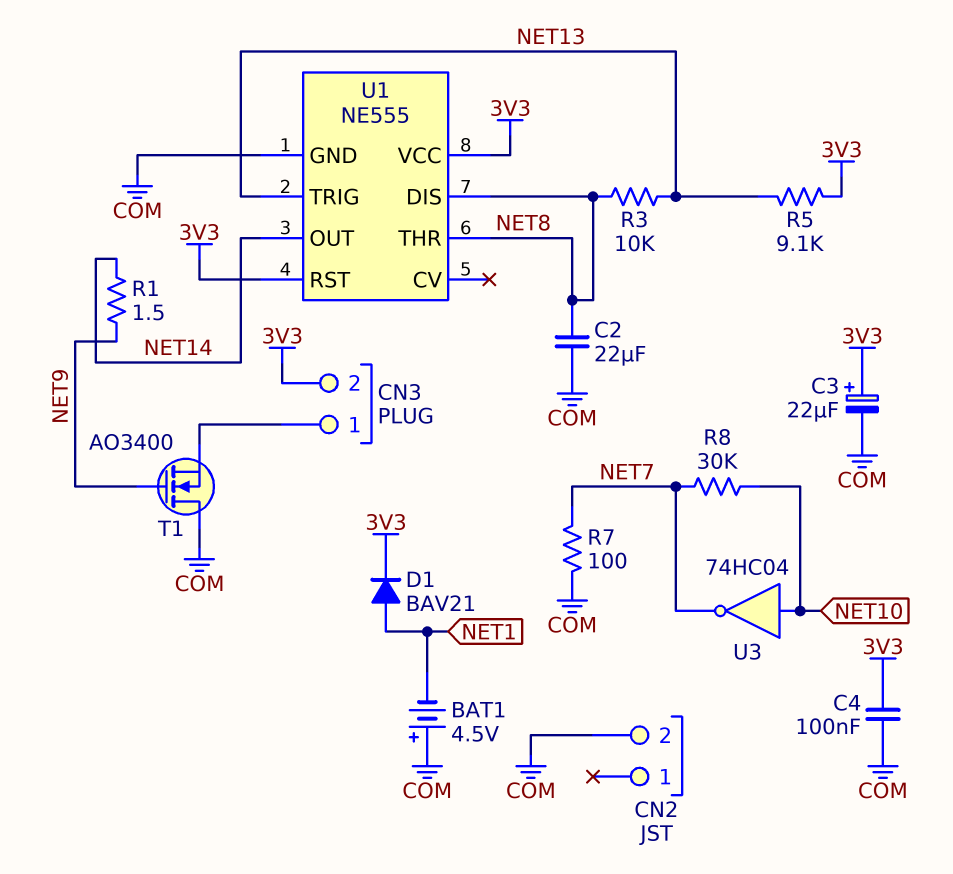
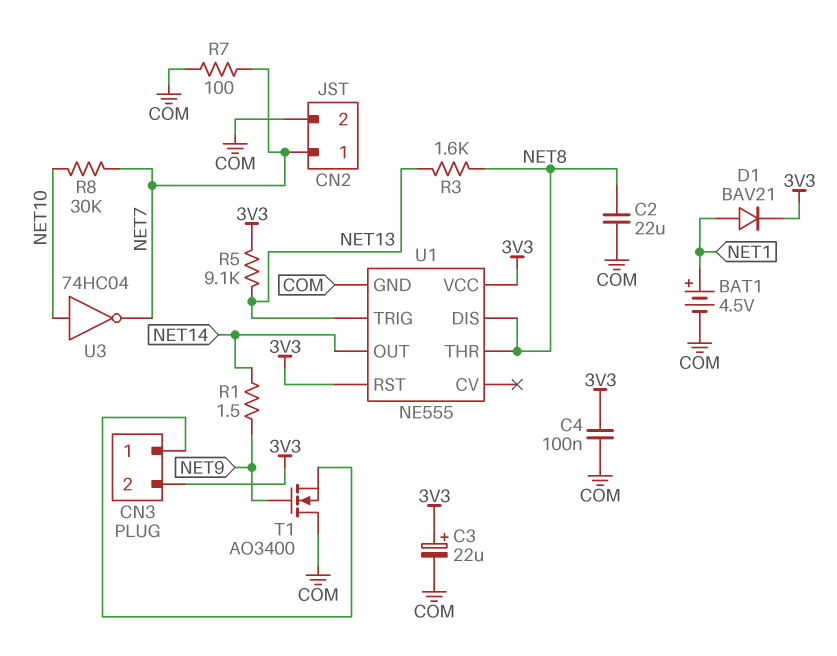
BAT1: 4.5V (plus COM, minus NET1) -> 4.5V (plus NET1, minus COM)
CN2 pin 1: none -> NET7
R3: 10k (NET8, NET13) -> 1.6k (NET8, NET13)

